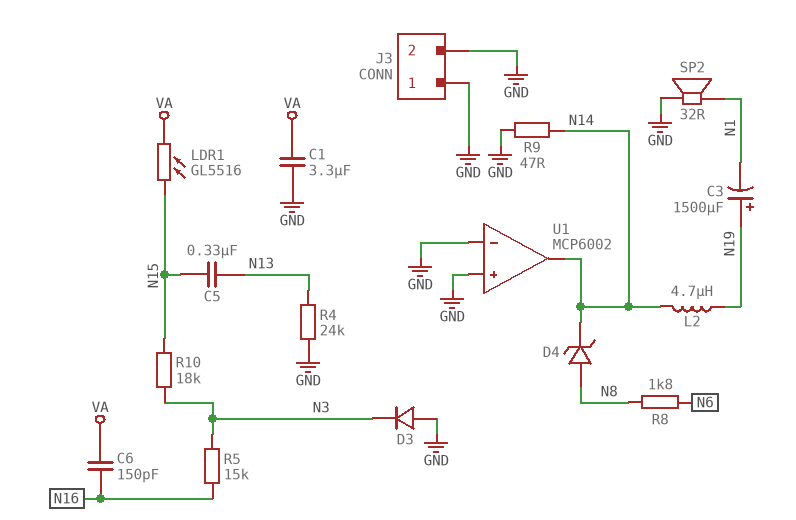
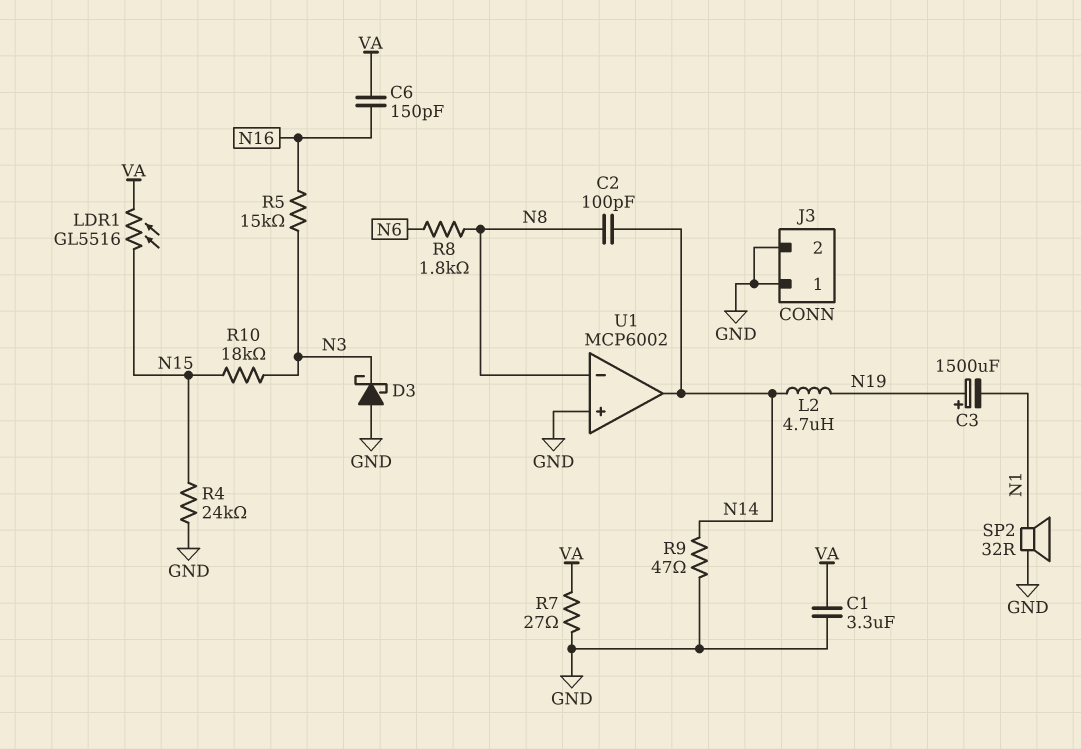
C2: none -> 100pF (N8, N14)
C5: 330nF (N13, N15) -> none
D3: diode (A GND, K N3) -> schottky (A GND, K N3)
D4: zener (A N8, K N14) -> none
R4: 24k (GND, N13) -> 24k (GND, N15)
R7: none -> 27 (GND, VA)
U1 pin in-: GND -> N8

